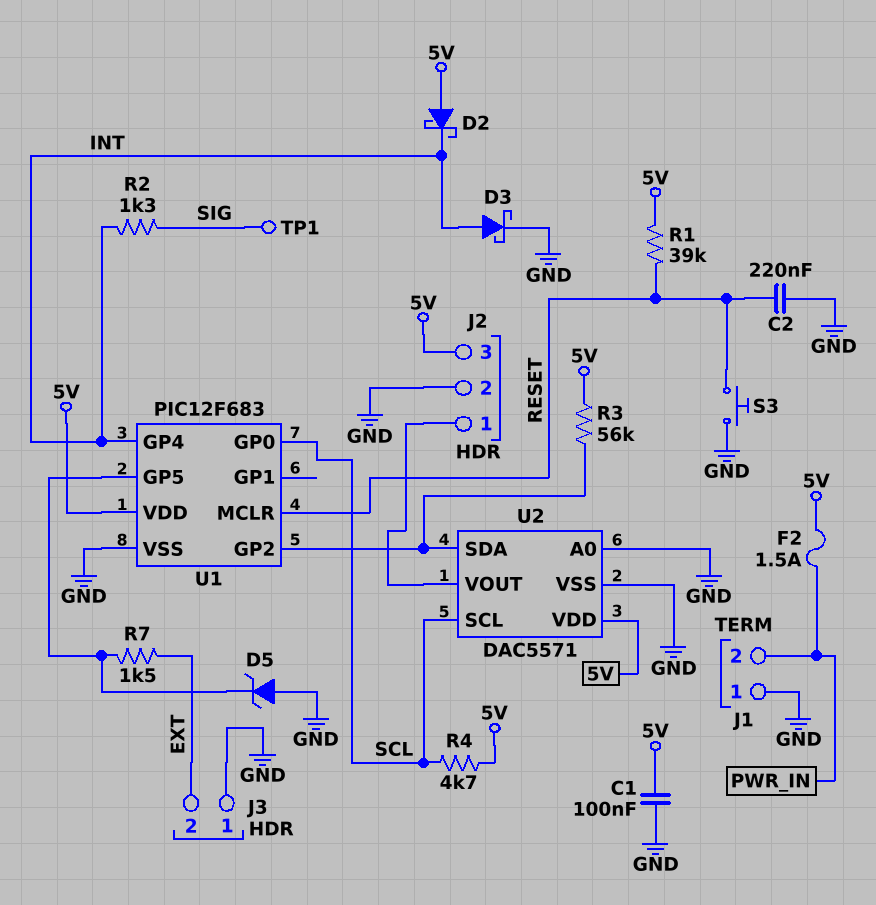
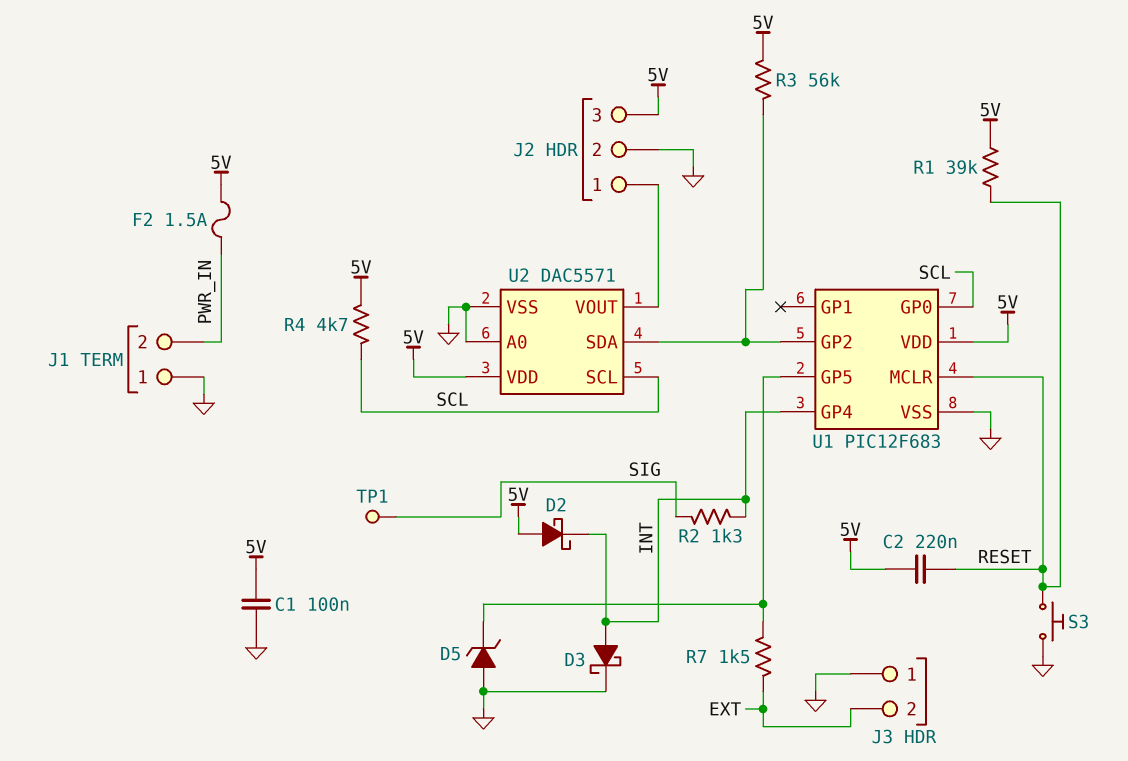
C2: 220nF (GND, RESET) -> 220nF (5V, RESET)

